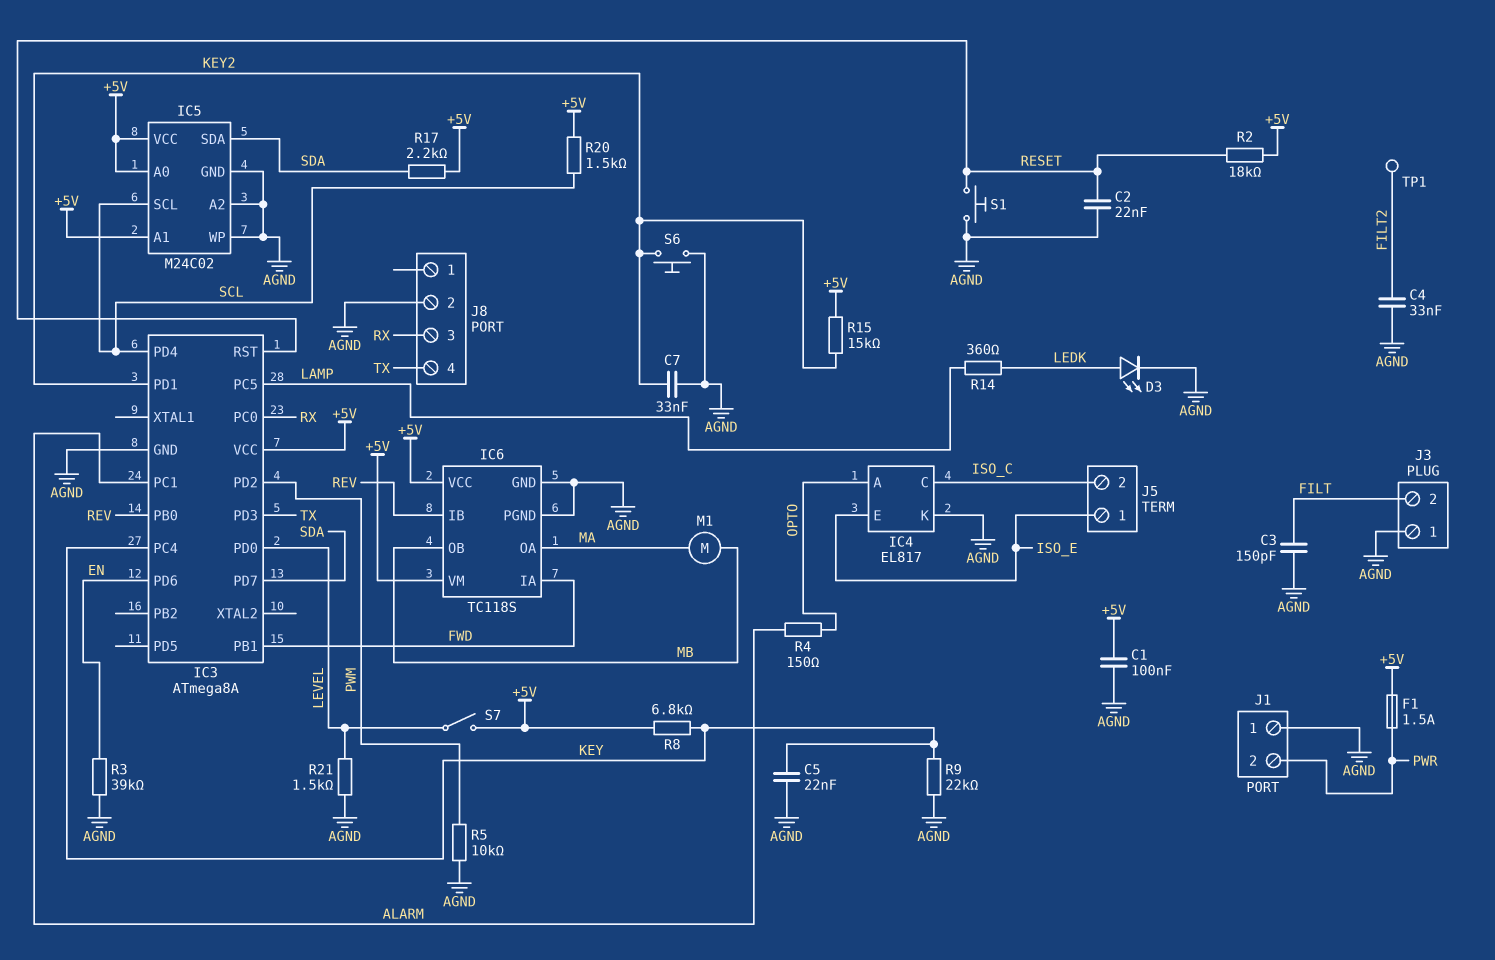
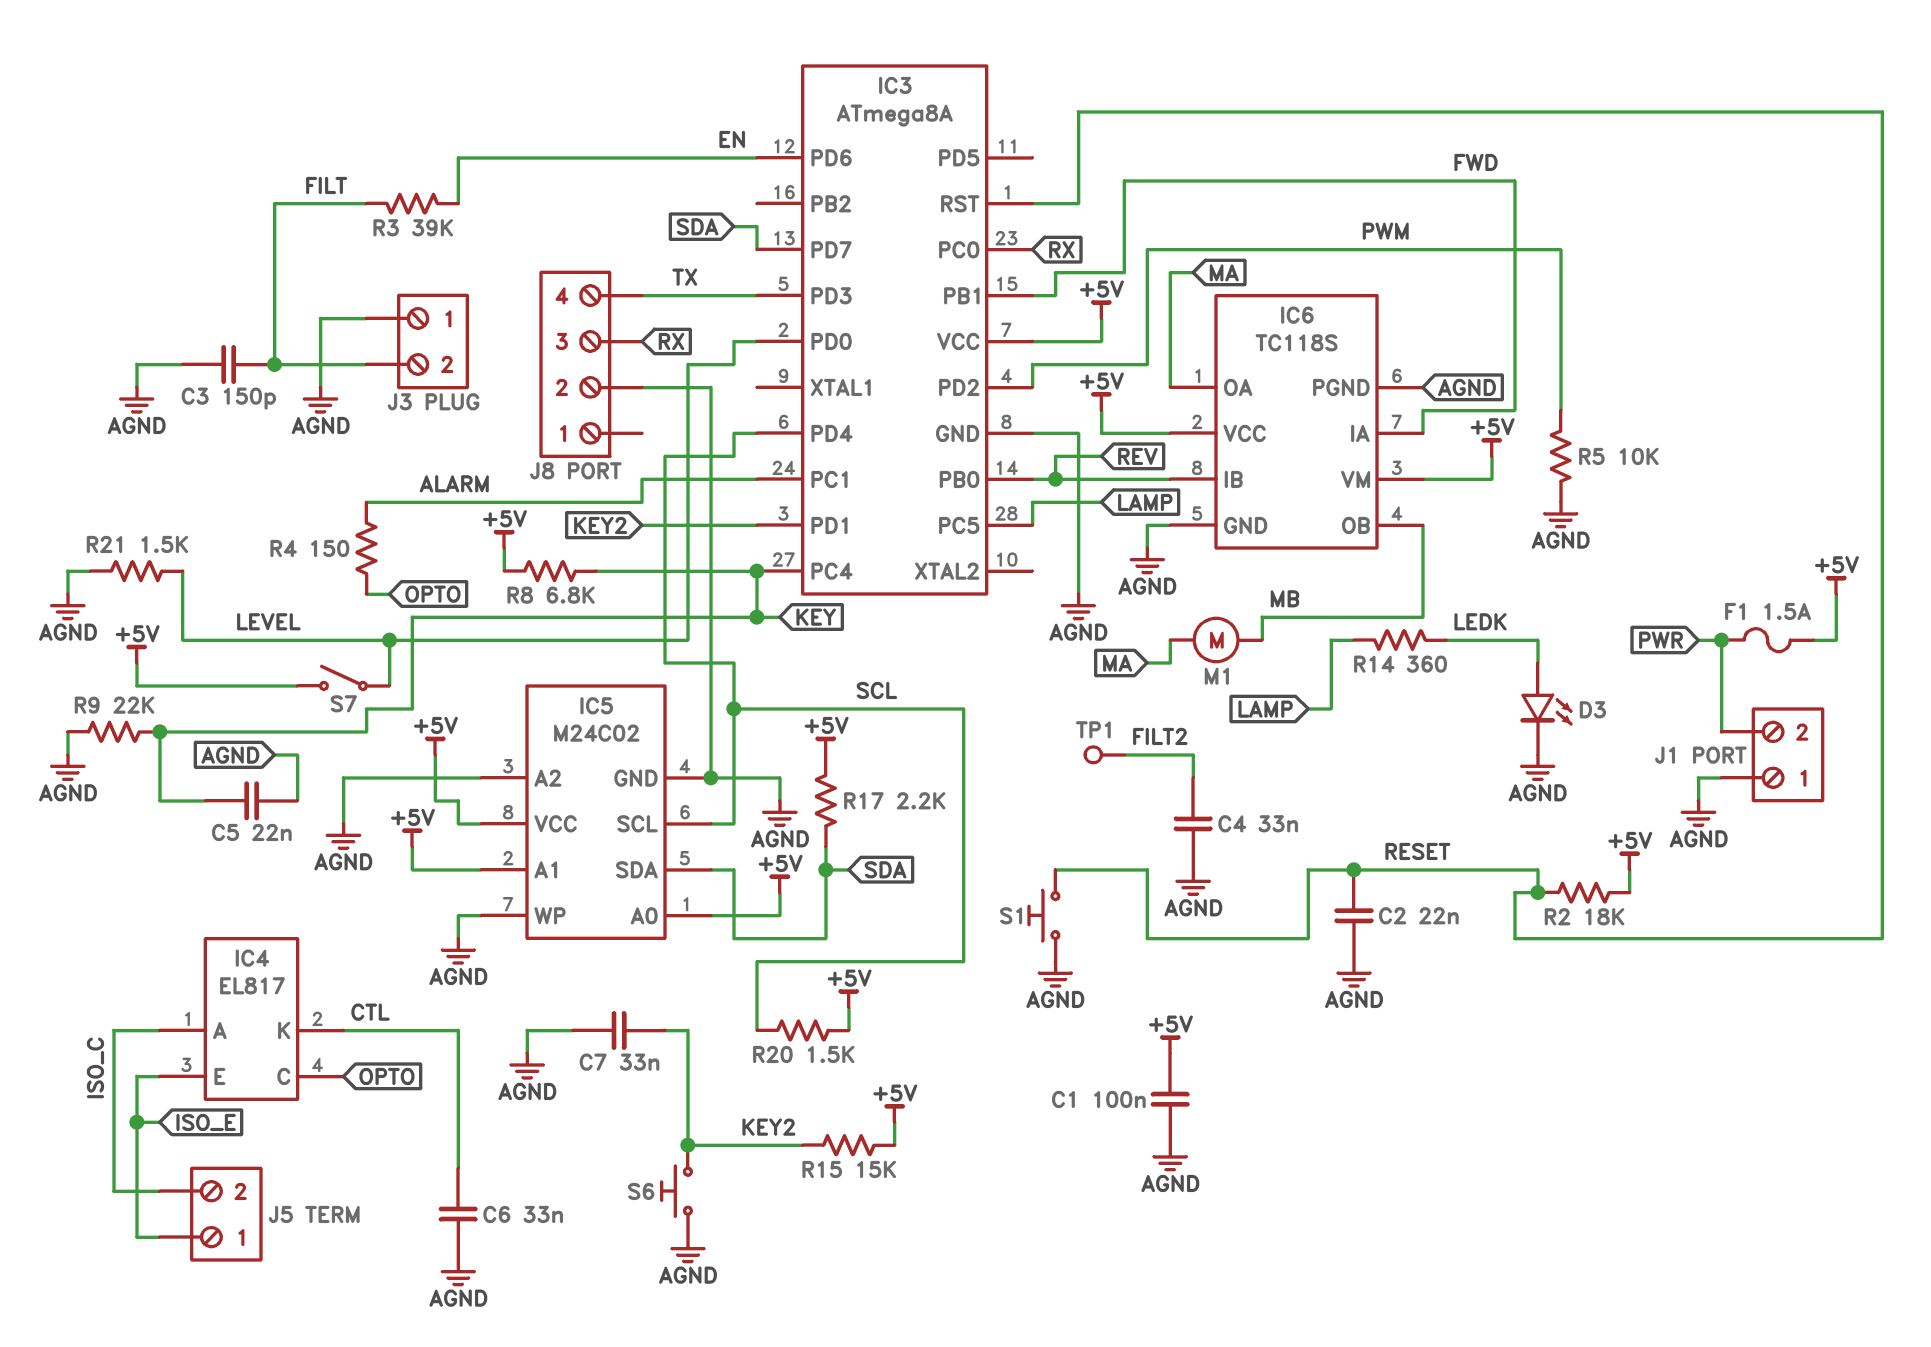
C6: none -> 33nF (AGND, CTL)
IC4 pin A: OPTO -> ISO_C
IC4 pin C: ISO_C -> OPTO
IC4 pin K: AGND -> CTL
R3: 39k (AGND, EN) -> 39k (EN, FILT)

